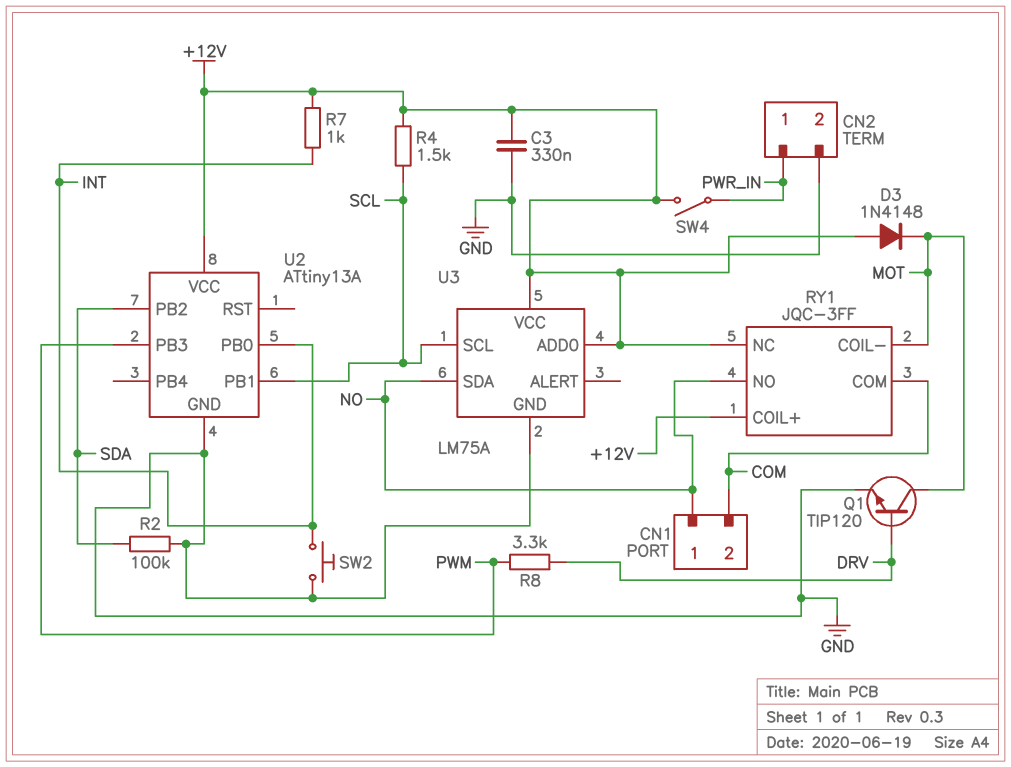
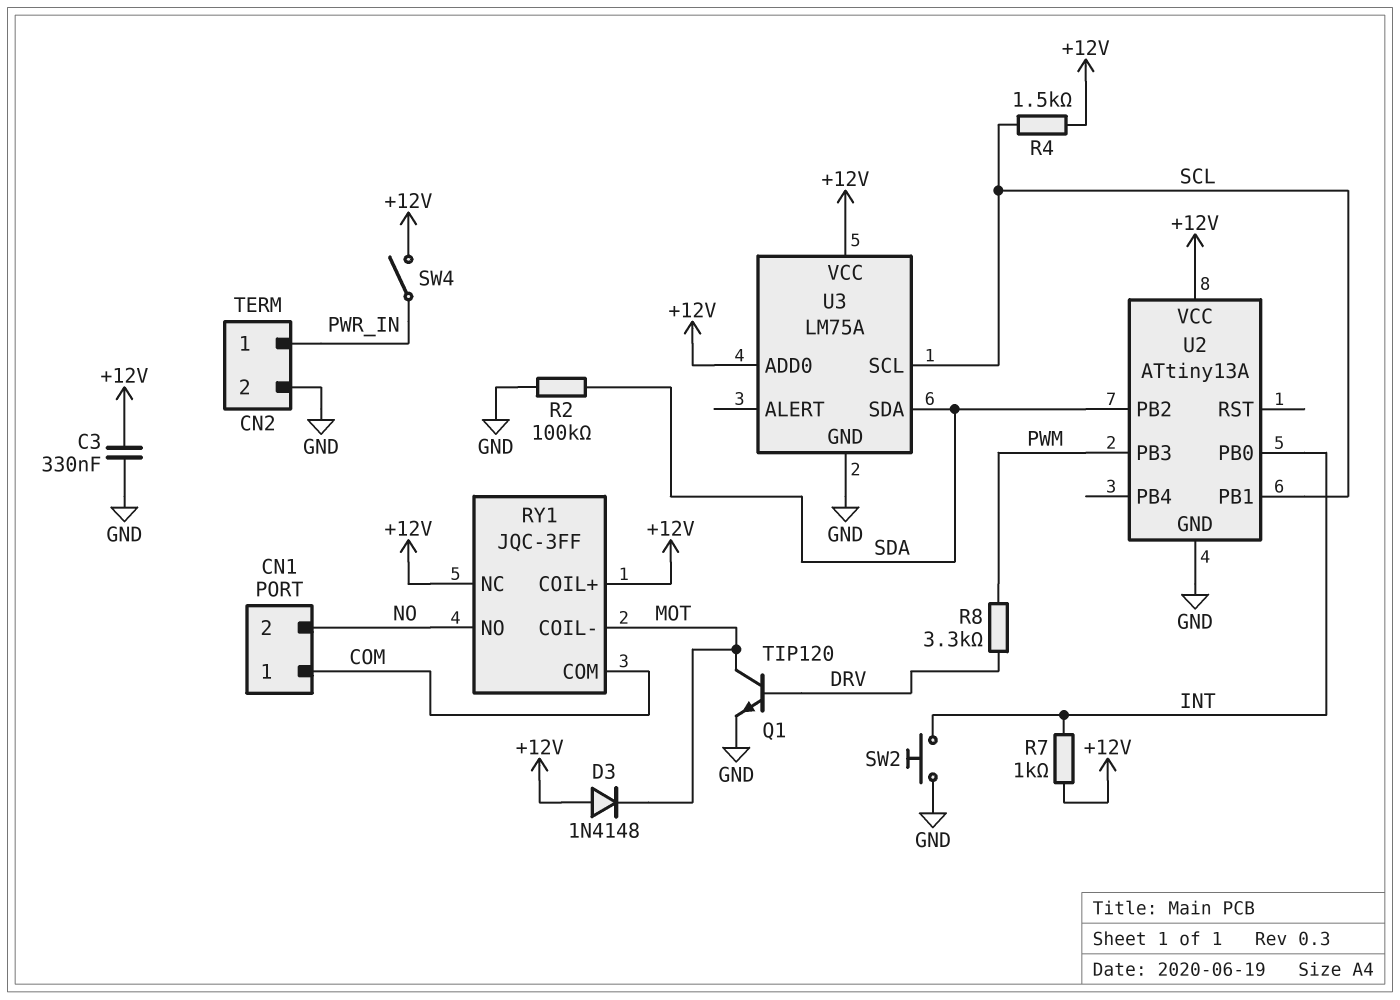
CN1 pin 1: NO -> COM
CN1 pin 2: COM -> NO
U3 pin SDA: NO -> SDA

